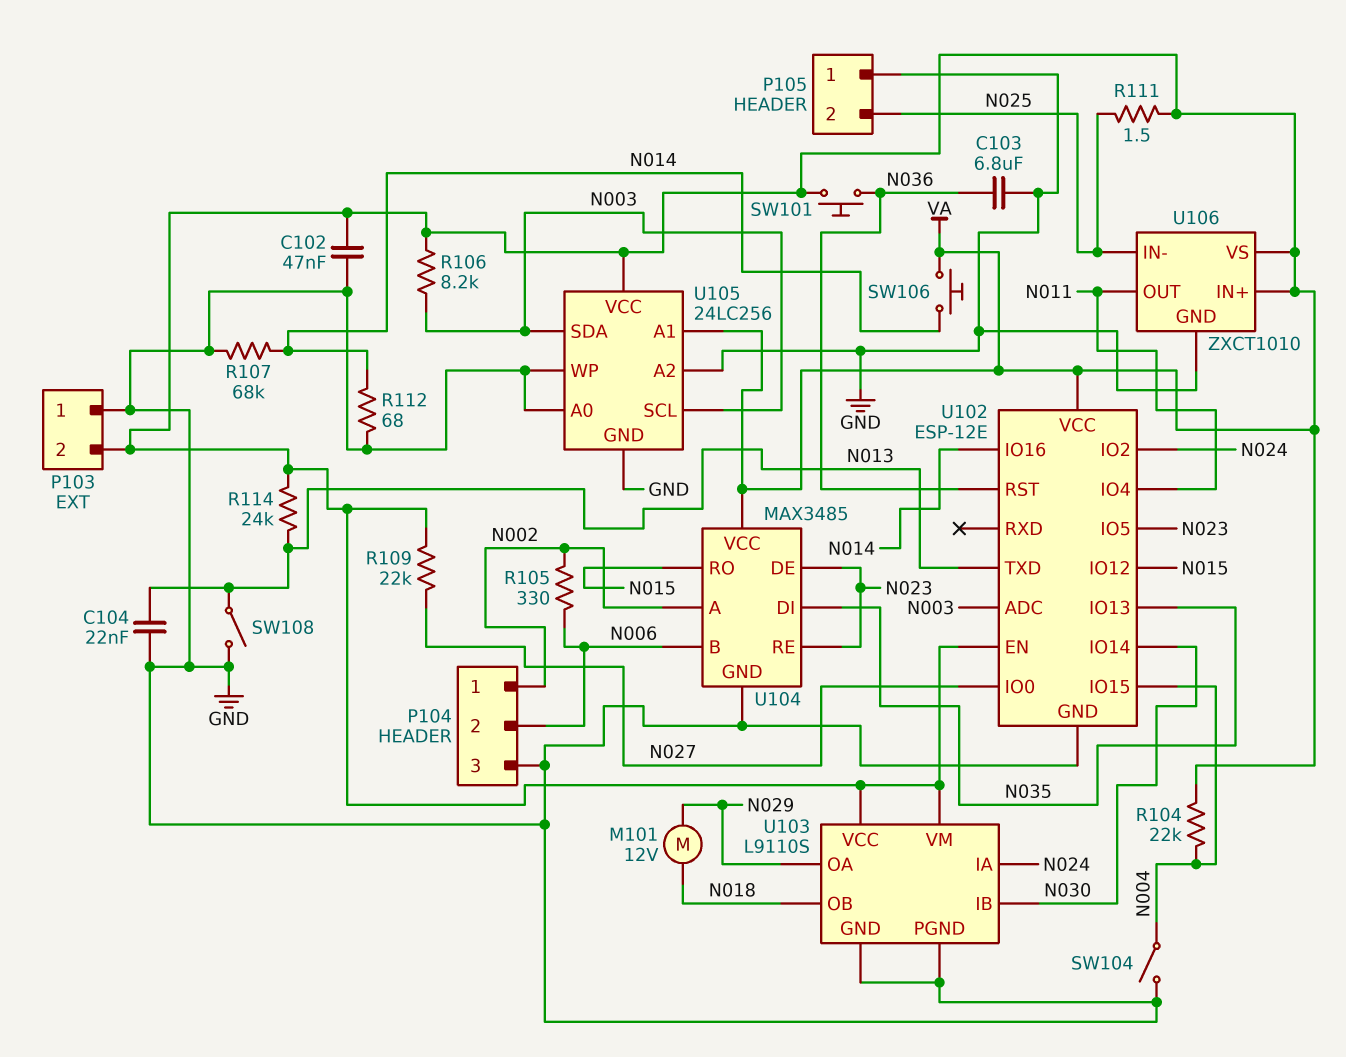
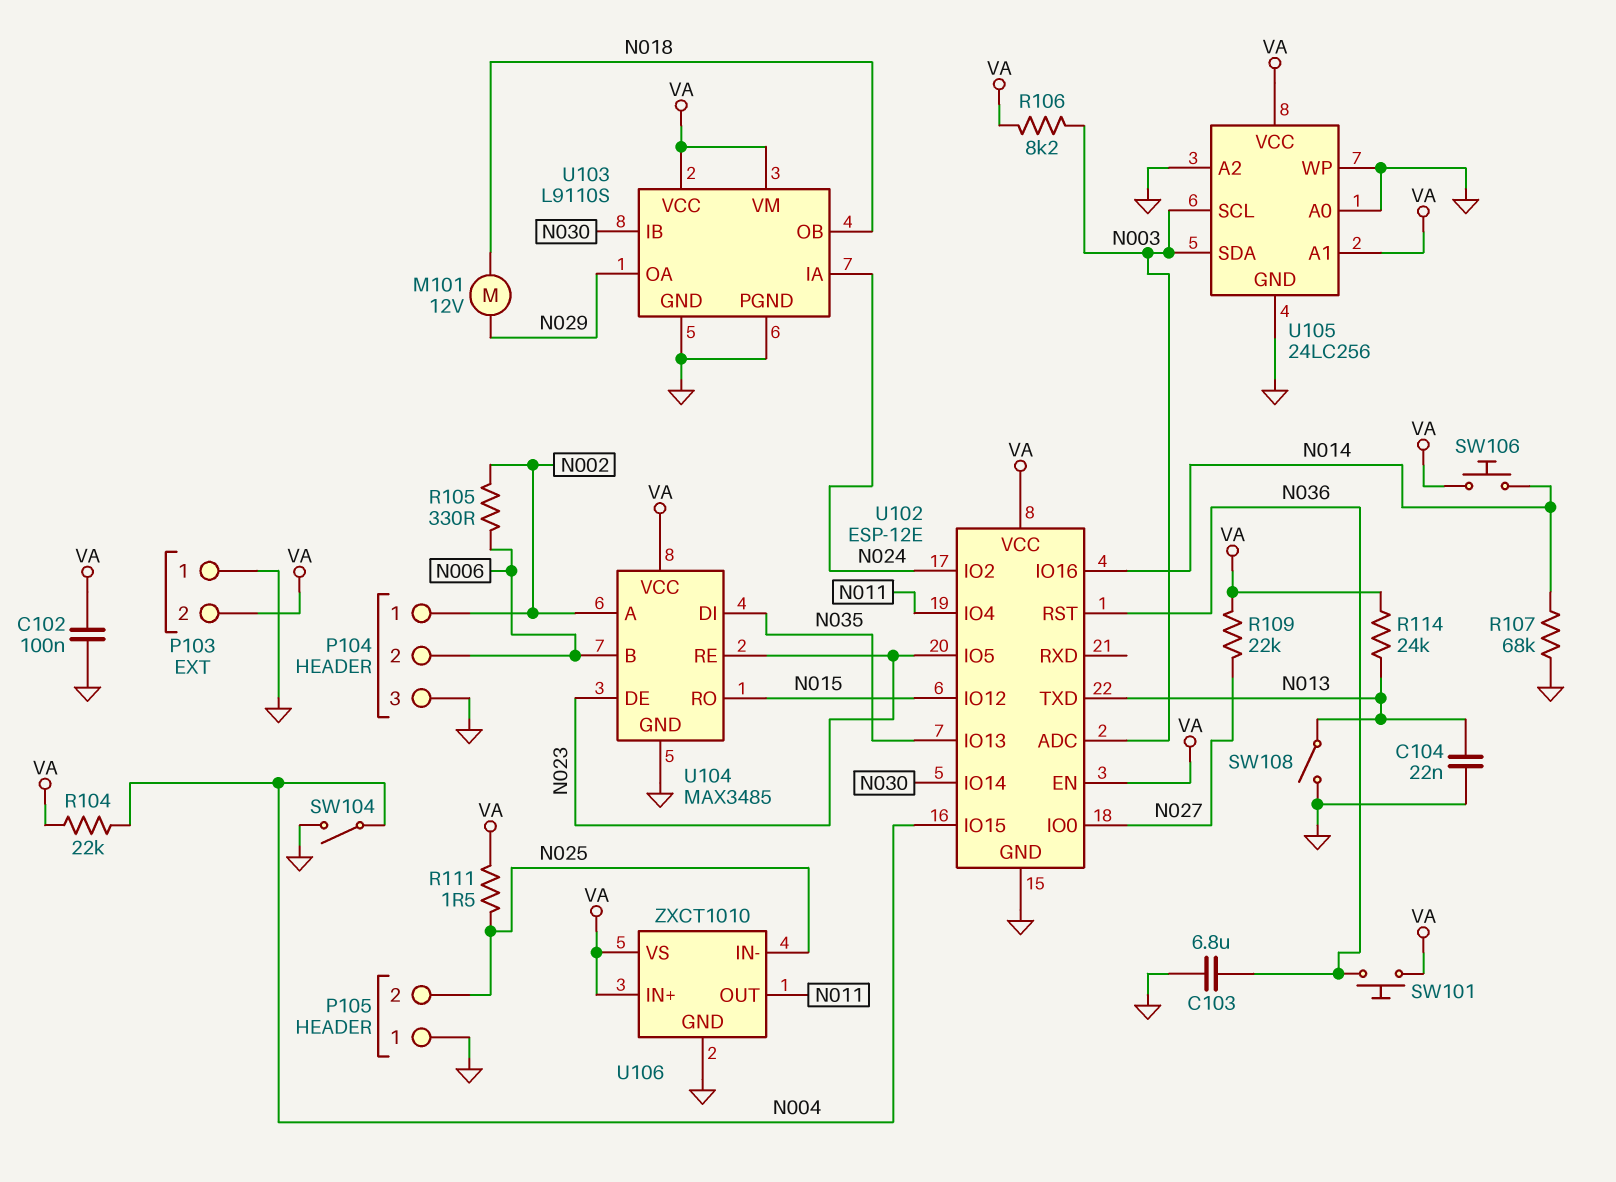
C102: 47nF (GND, VA) -> 100nF (GND, VA)
R112: 68 (GND, N014) -> none

